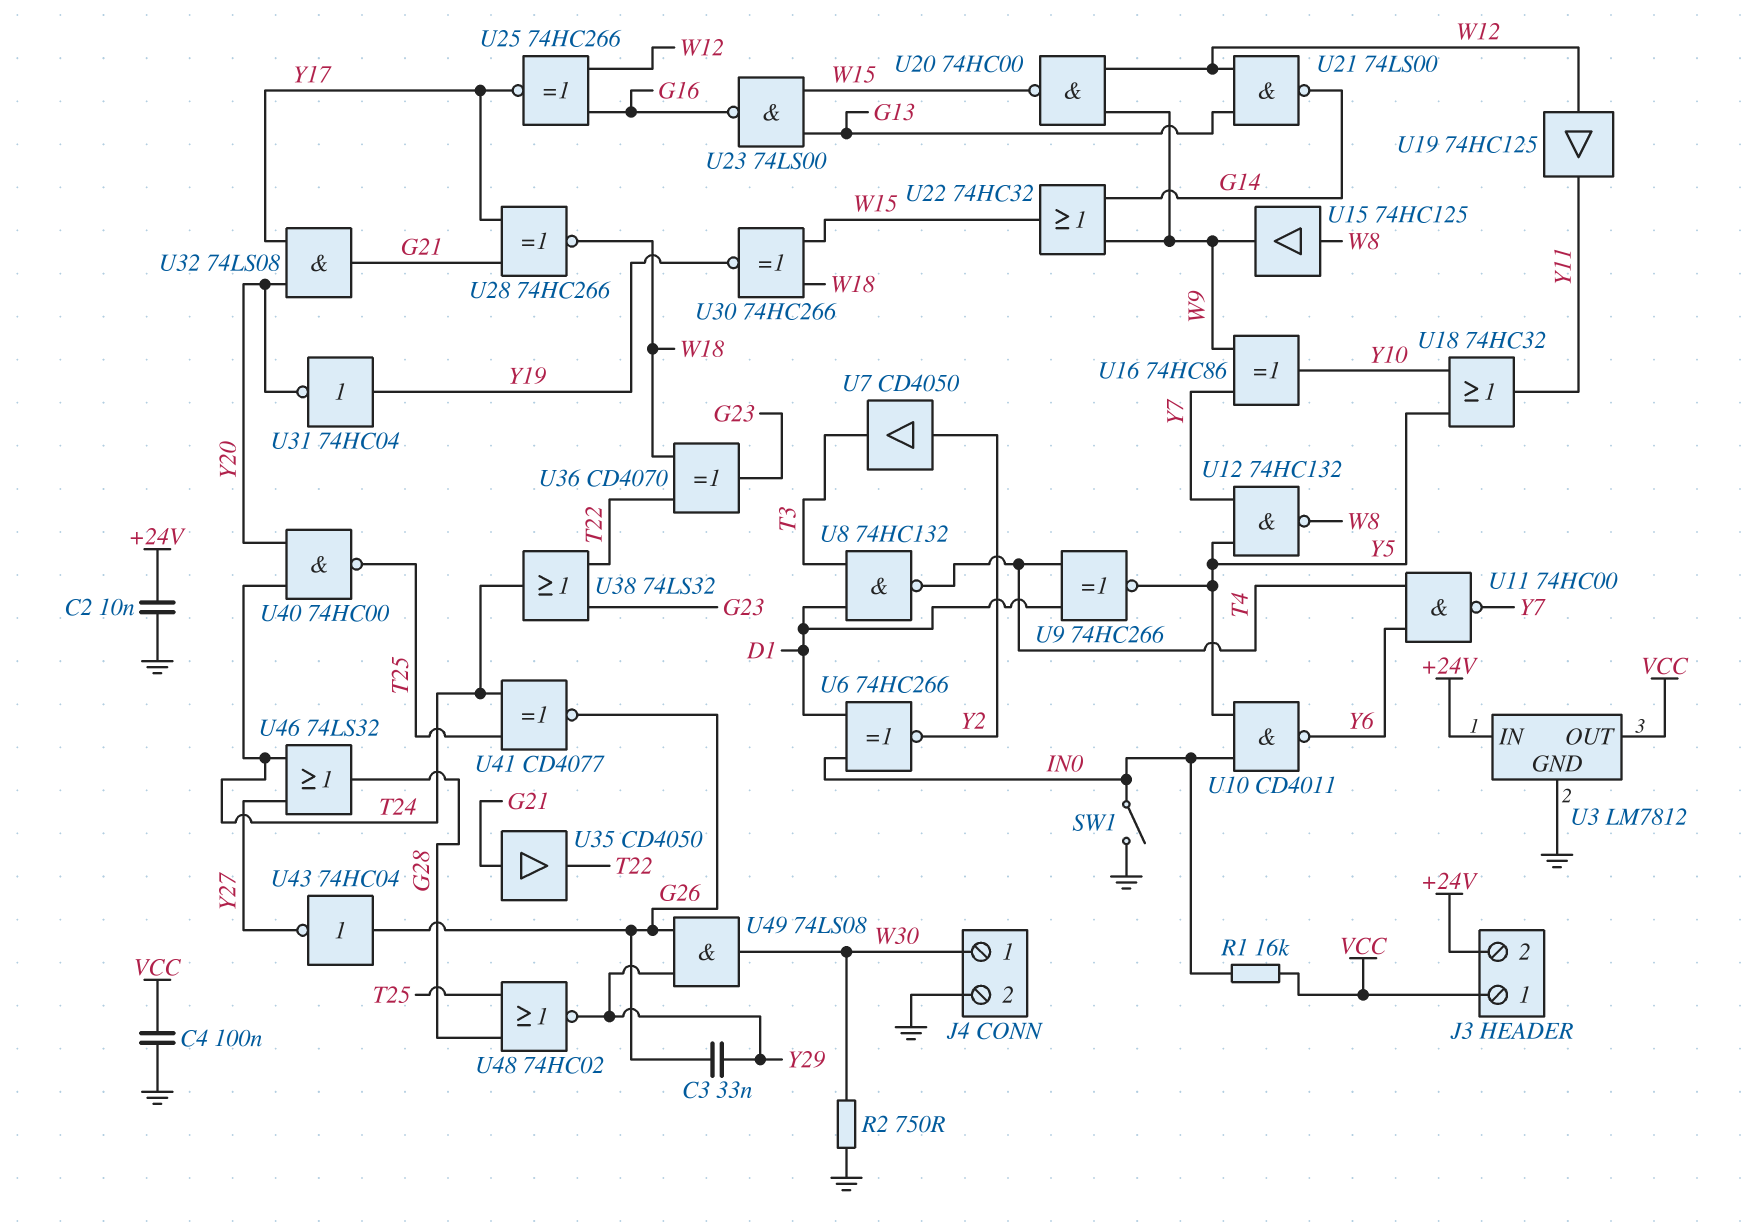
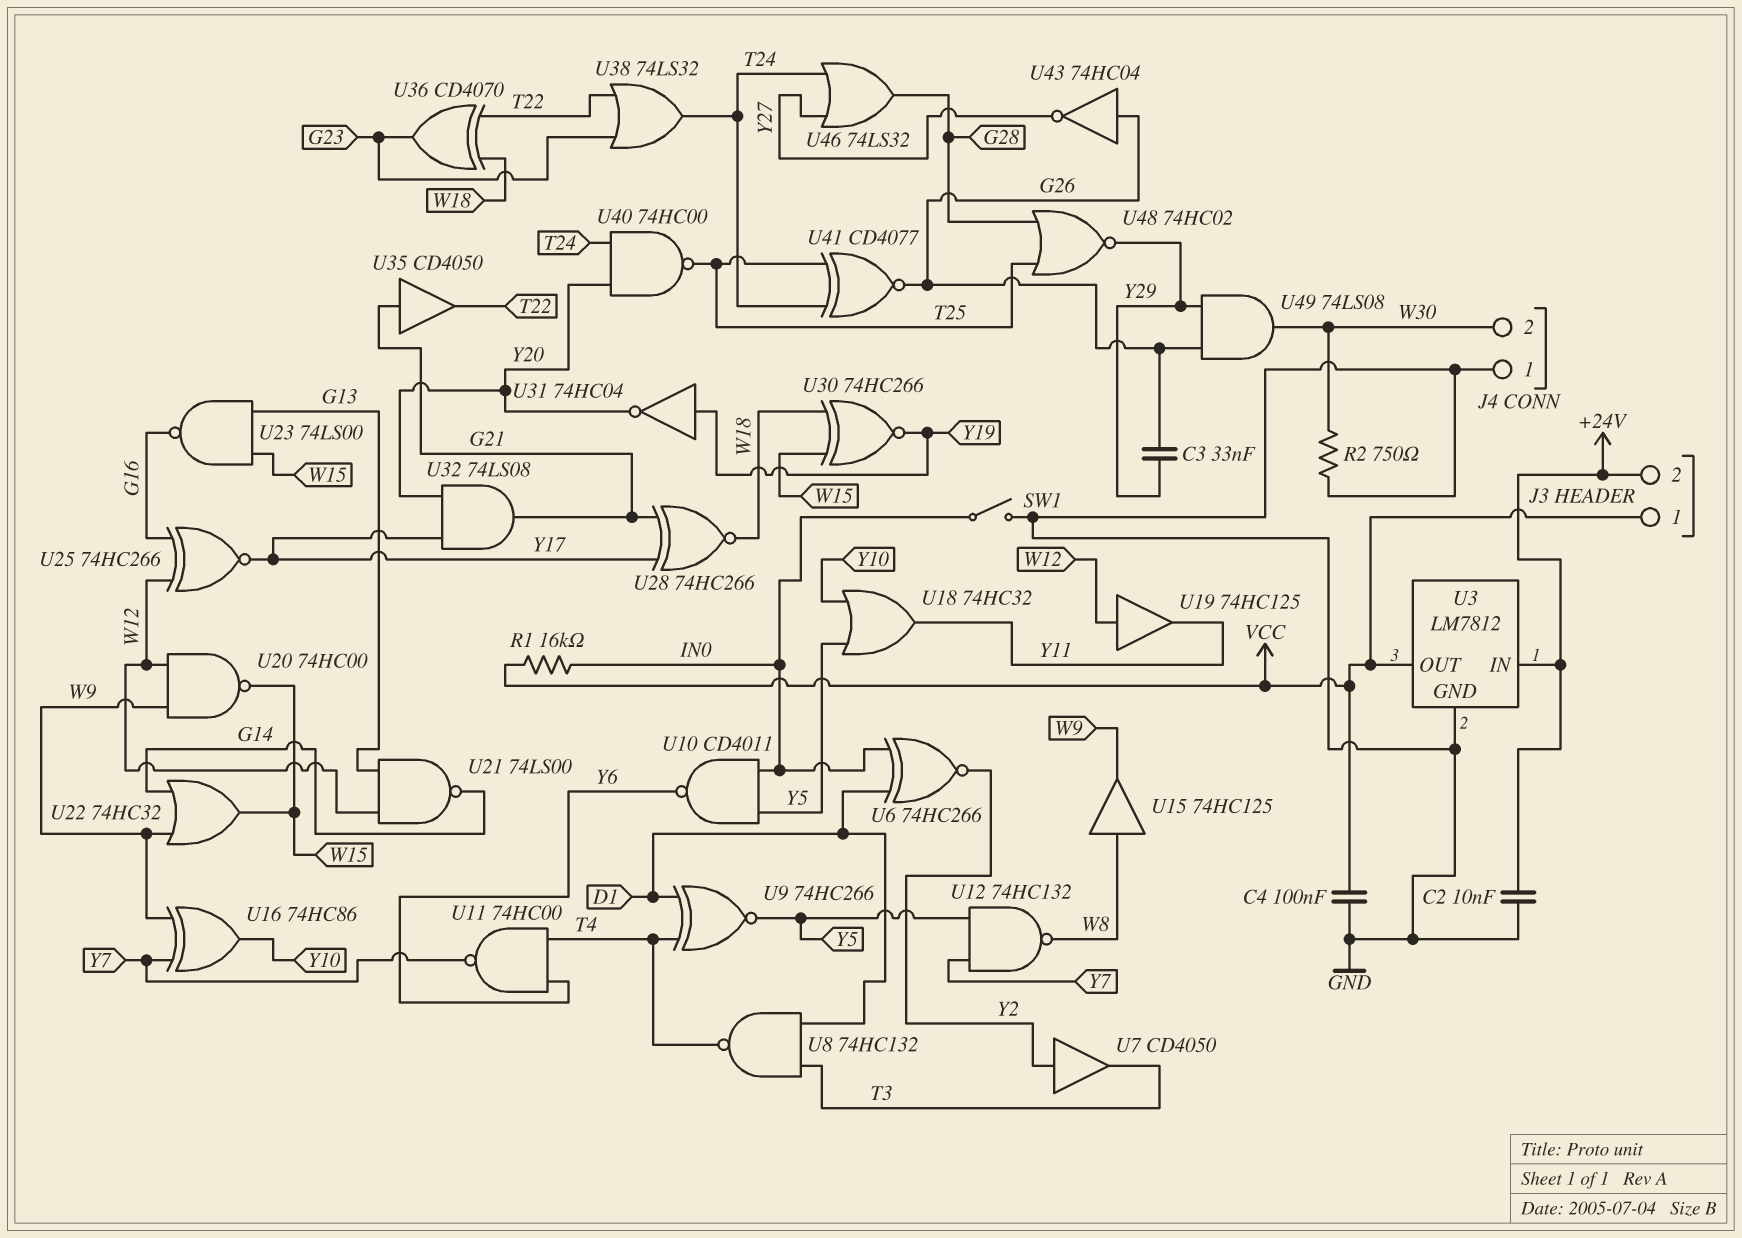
J4 pin 1: W30 -> GND
J4 pin 2: GND -> W30

